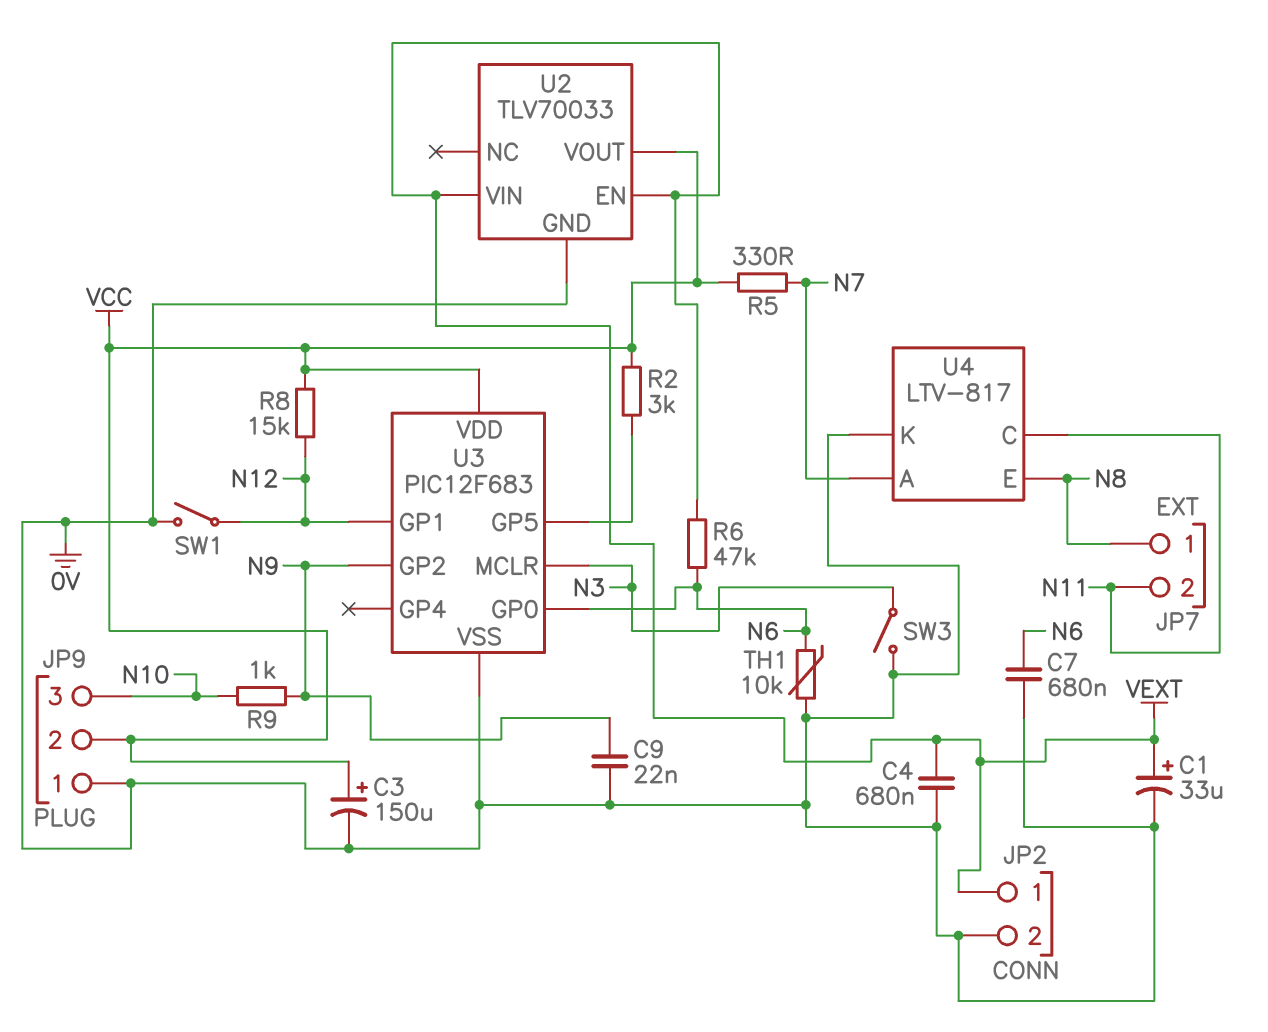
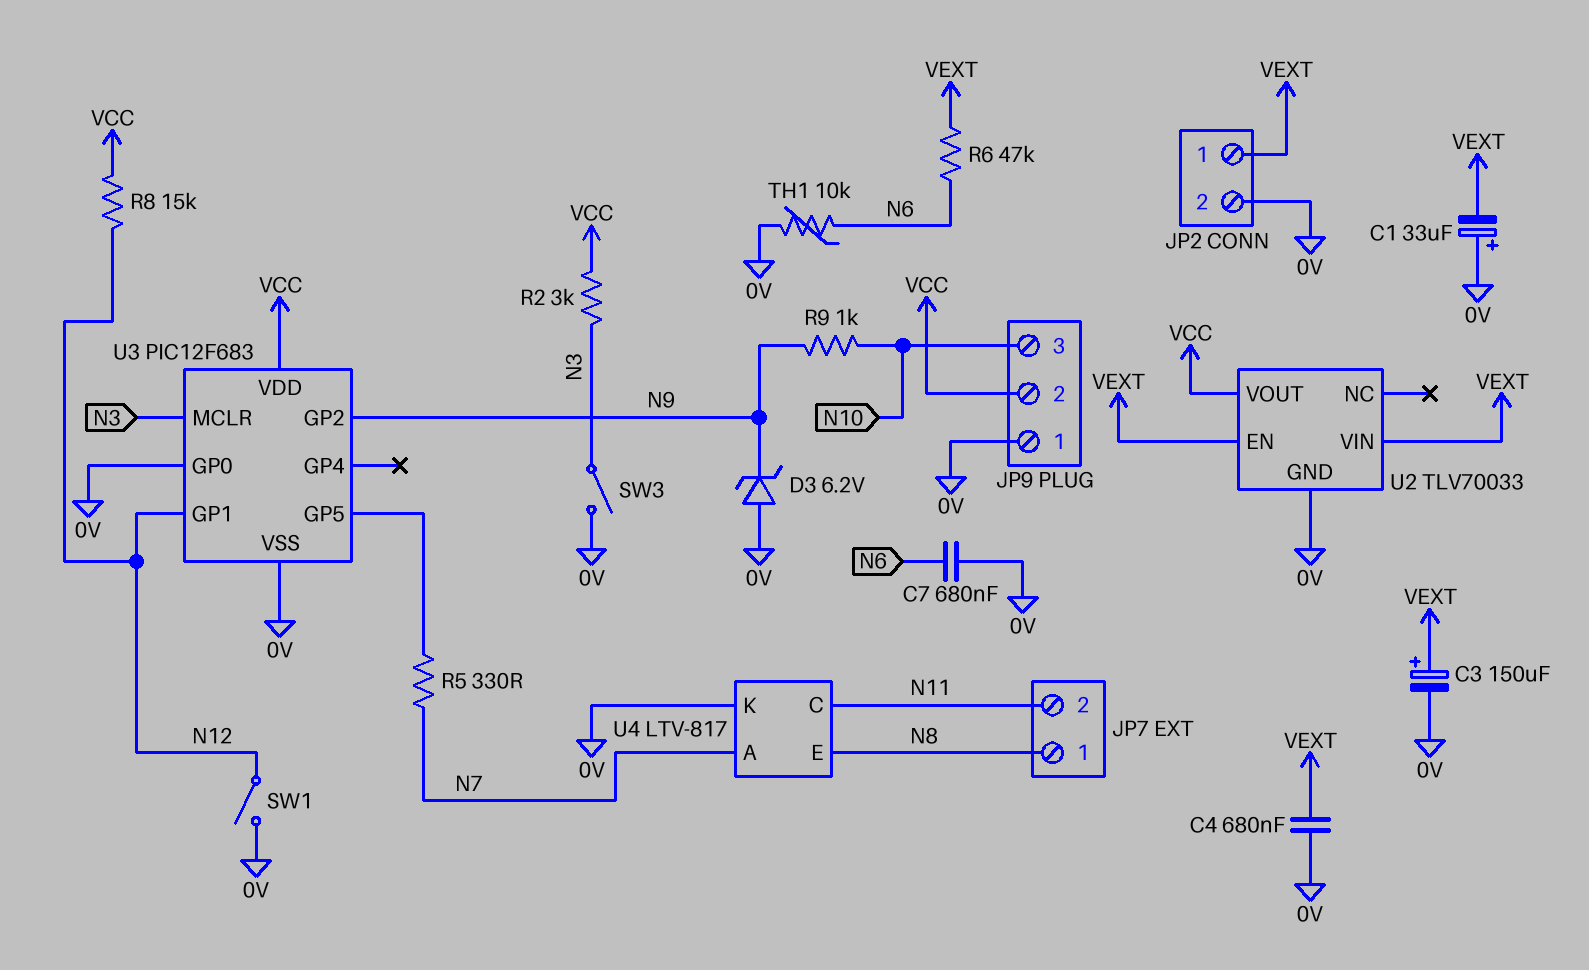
C1: 33uF (plus VEXT, minus 0V) -> 33uF (plus 0V, minus VEXT)
C3: 150uF (plus VCC, minus 0V) -> 150uF (plus VEXT, minus 0V)
C9: 22nF (0V, N9) -> none
D3: none -> zener 6.2V (A 0V, K N9)
R2: 3k (U3/GP5, VCC) -> 3k (N3, VCC)
R5: 330 (N7, VCC) -> 330 (N7, U3/GP5)
U3 pin GP0: N6 -> 0V

